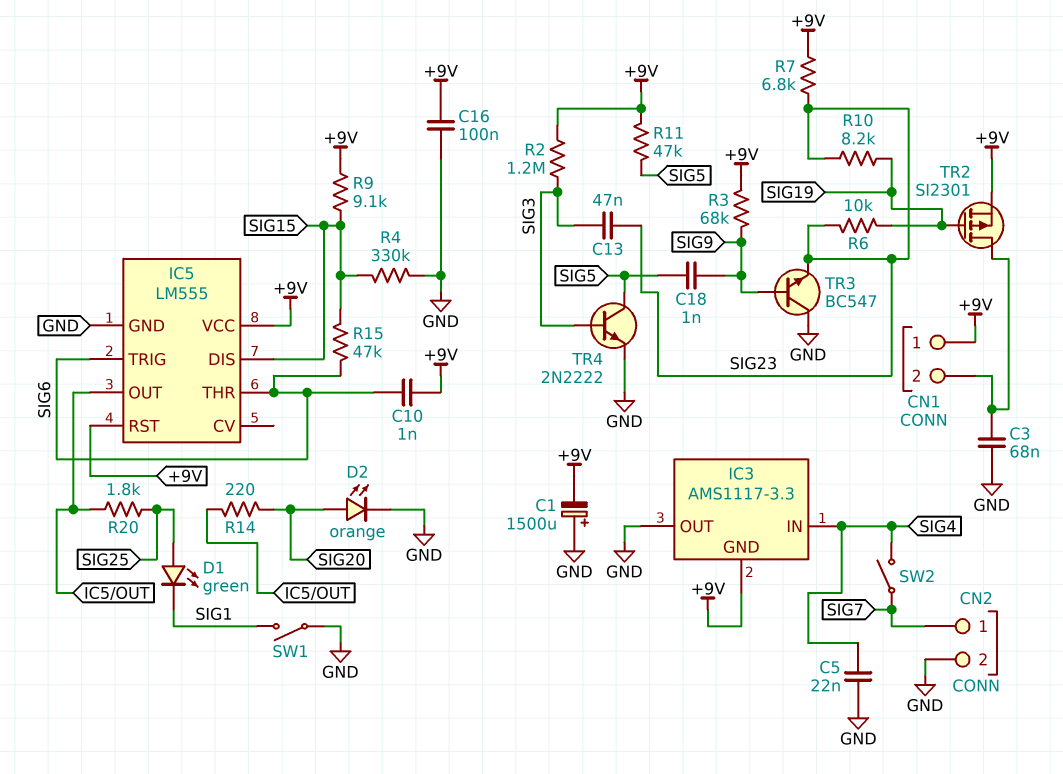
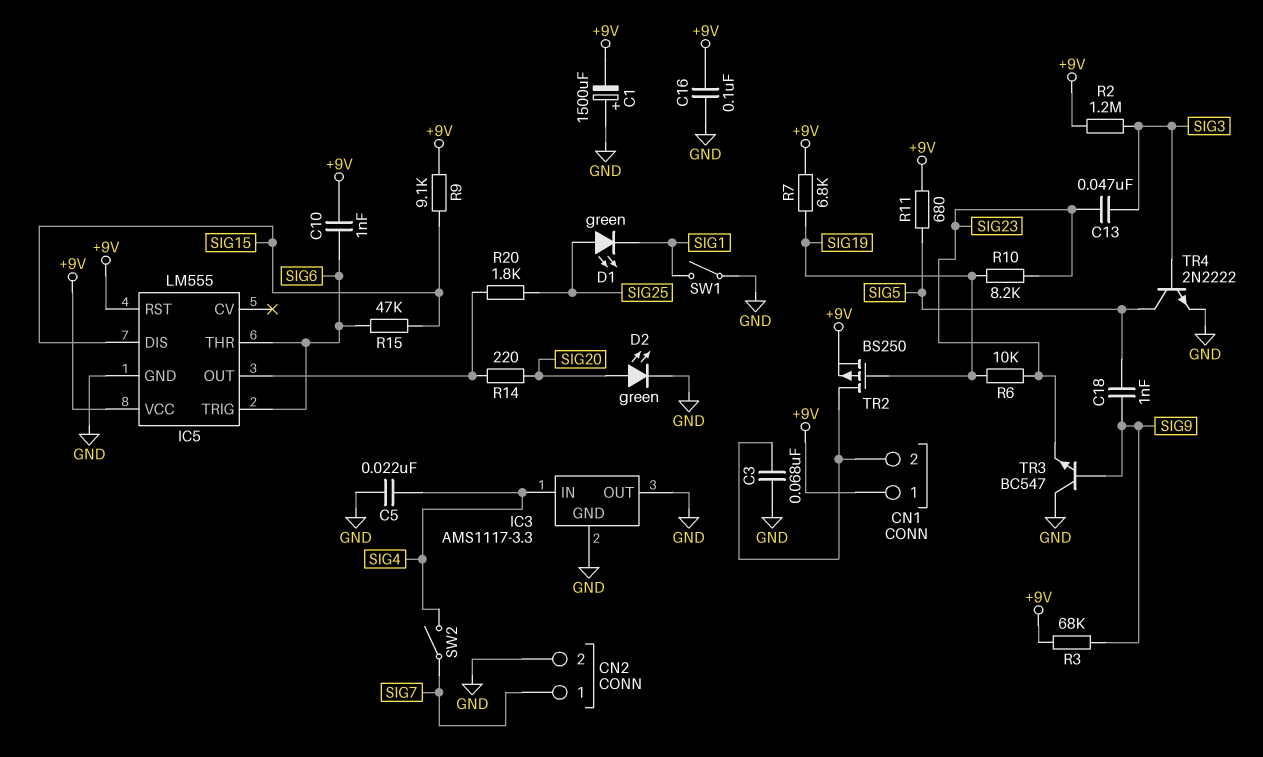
D2: LED orange (A SIG20, K GND) -> LED green (A SIG20, K GND)
IC3 pin GND: +9V -> GND
R4: 330k (GND, SIG15) -> none
R7: 6.8k (+9V, SIG23) -> 6.8k (+9V, SIG19)
R11: 47k (+9V, SIG5) -> 680 (+9V, SIG5)
TR2: PMOS SI2301 (G SIG19, D CN1/2, S +9V) -> PMOS BS250 (G SIG19, D CN1/2, S +9V)

